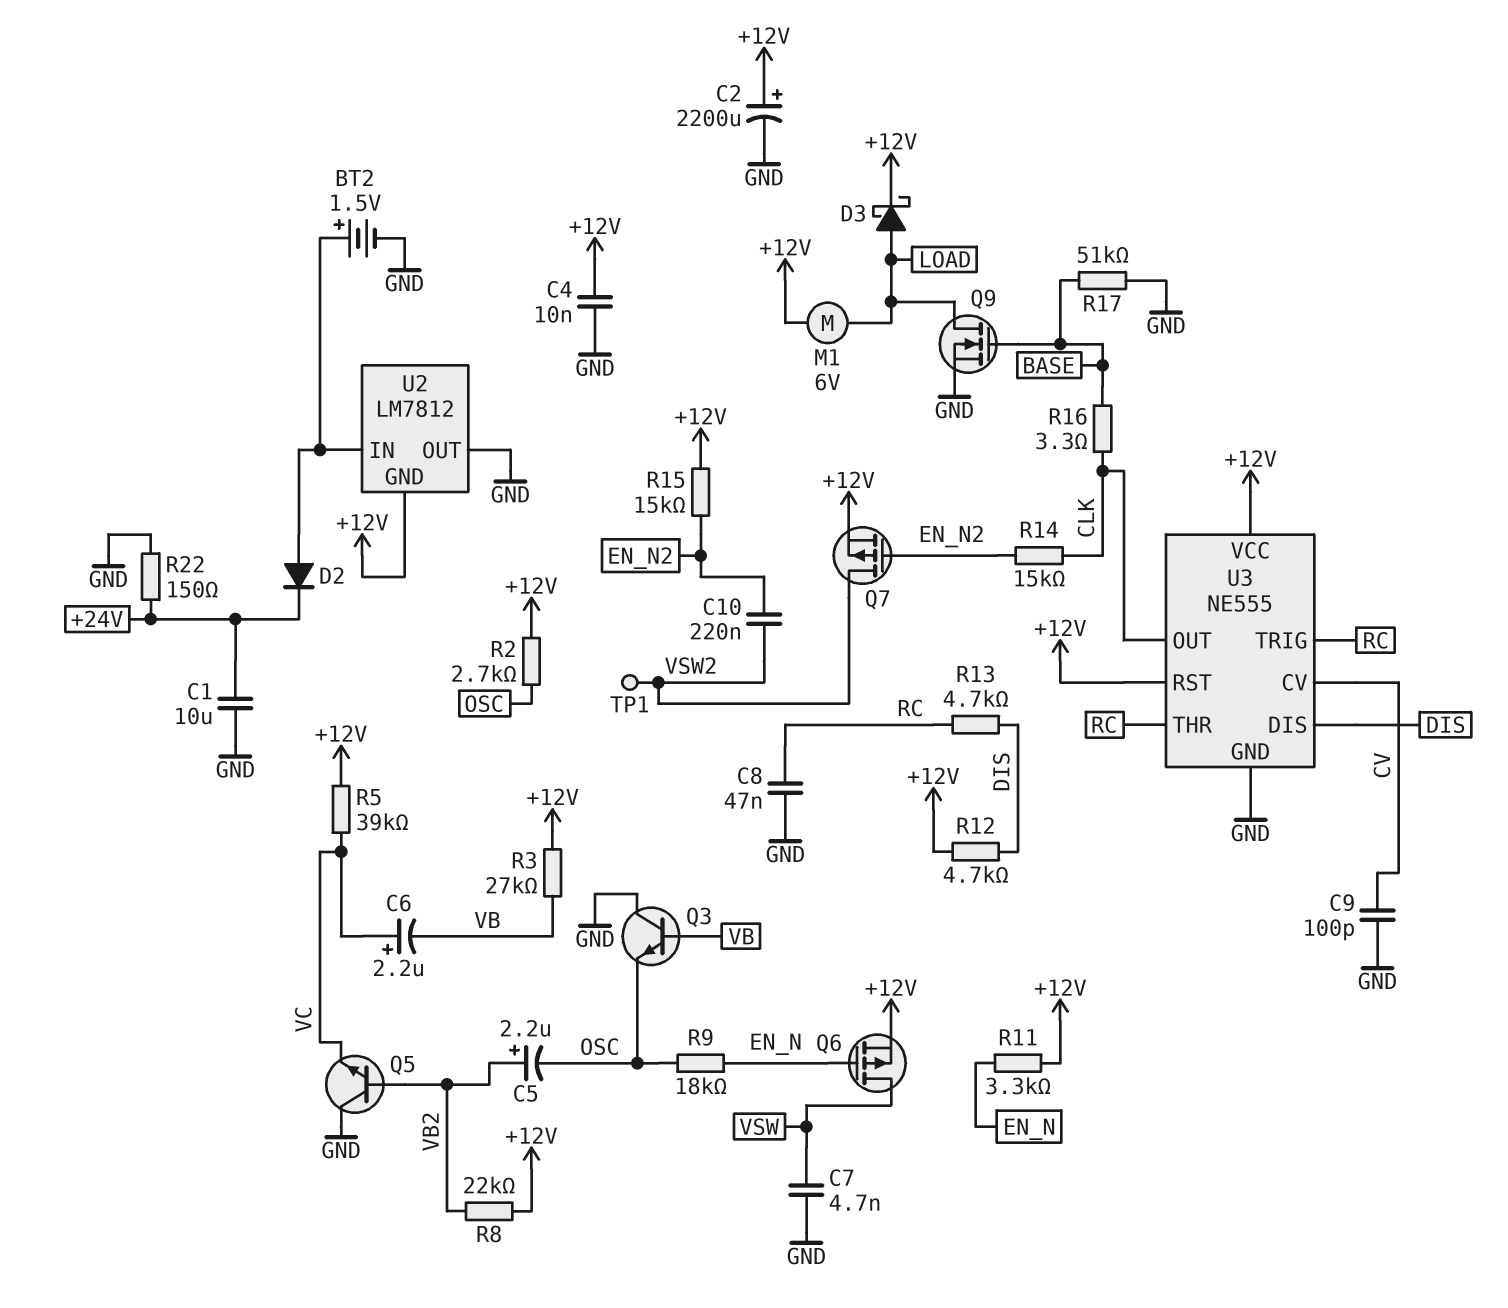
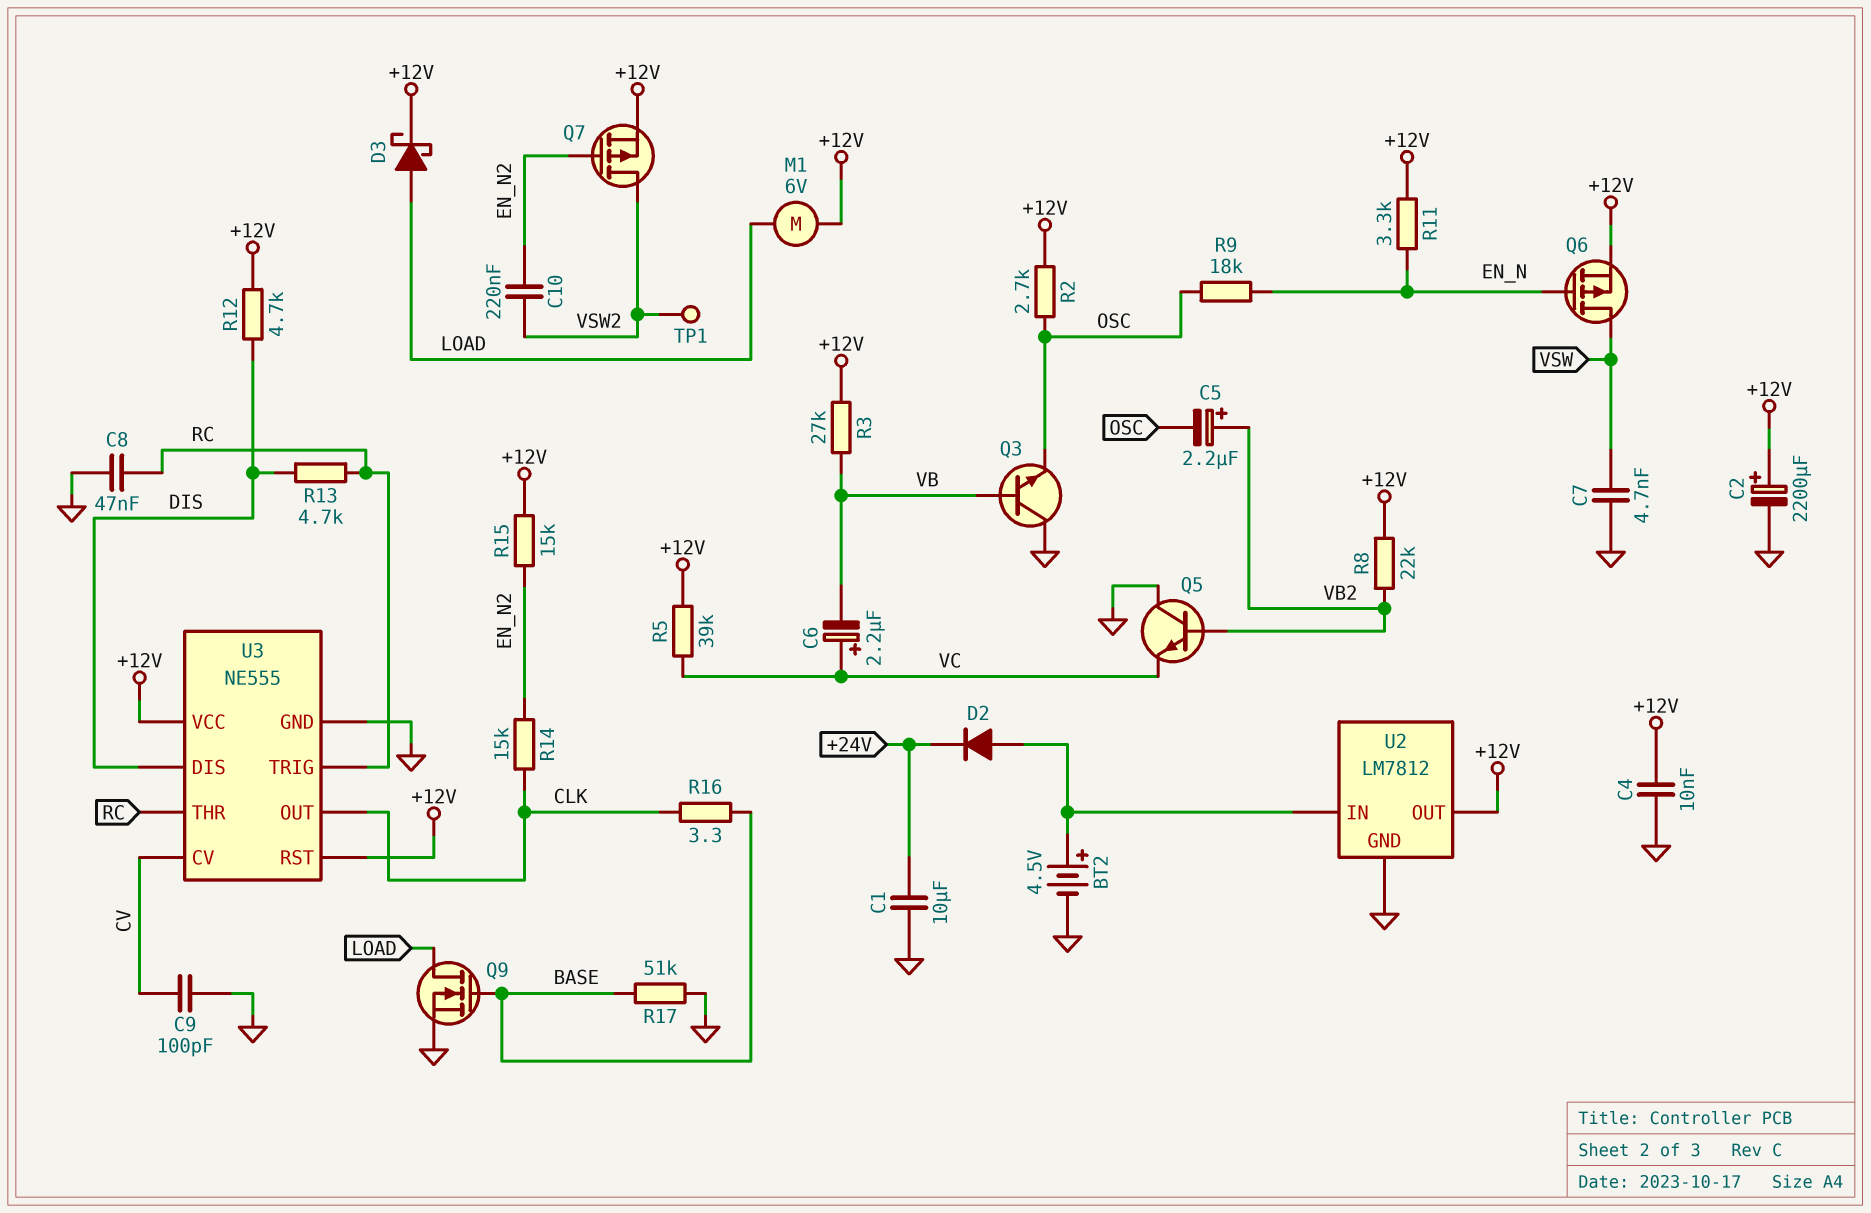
BT2: 1.5V (plus U2/IN, minus GND) -> 4.5V (plus U2/IN, minus GND)
R22: 150 (+24V, GND) -> none
U2 pin GND: +12V -> GND
U2 pin OUT: GND -> +12V

